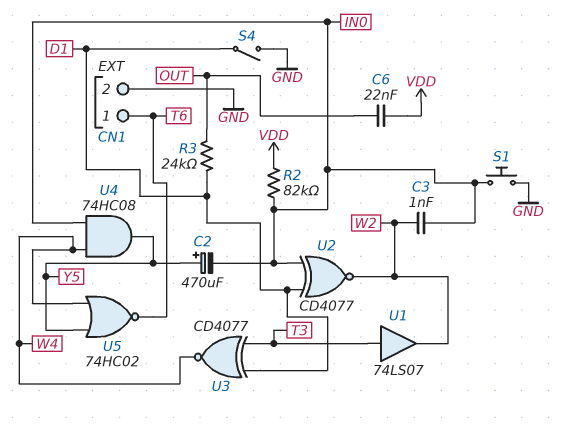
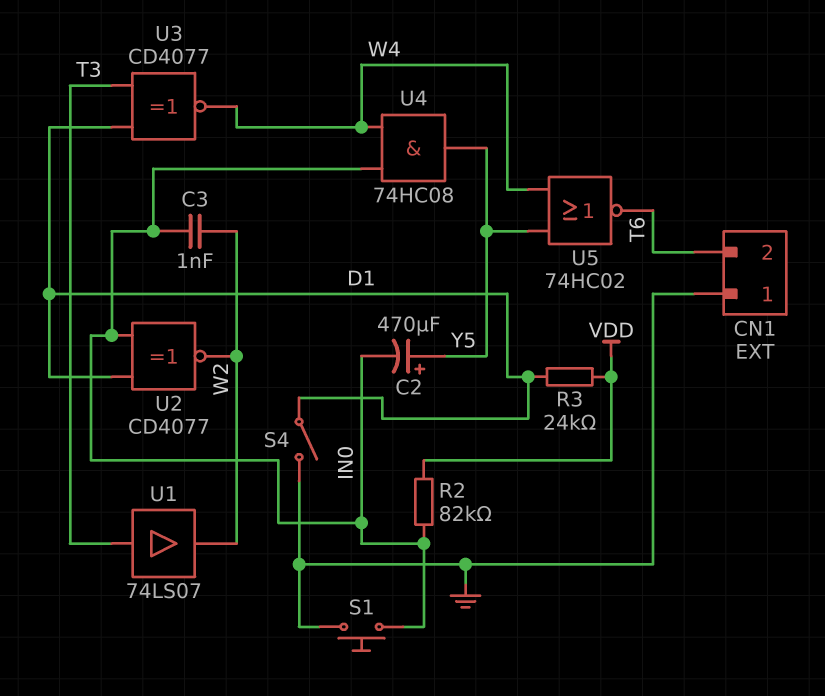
C6: 22nF (OUT, VDD) -> none
CN1 pin 1: T6 -> GND
CN1 pin 2: GND -> T6
R3: 24k (D1, OUT) -> 24k (D1, VDD)

